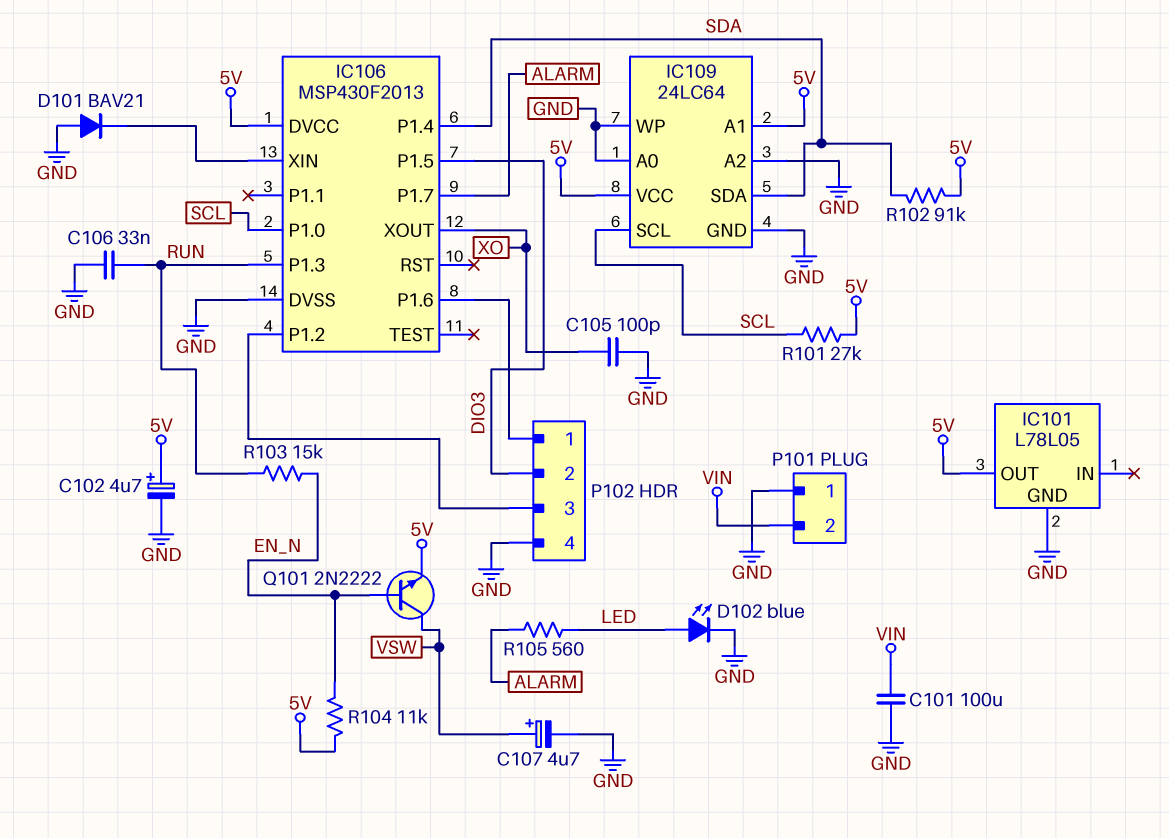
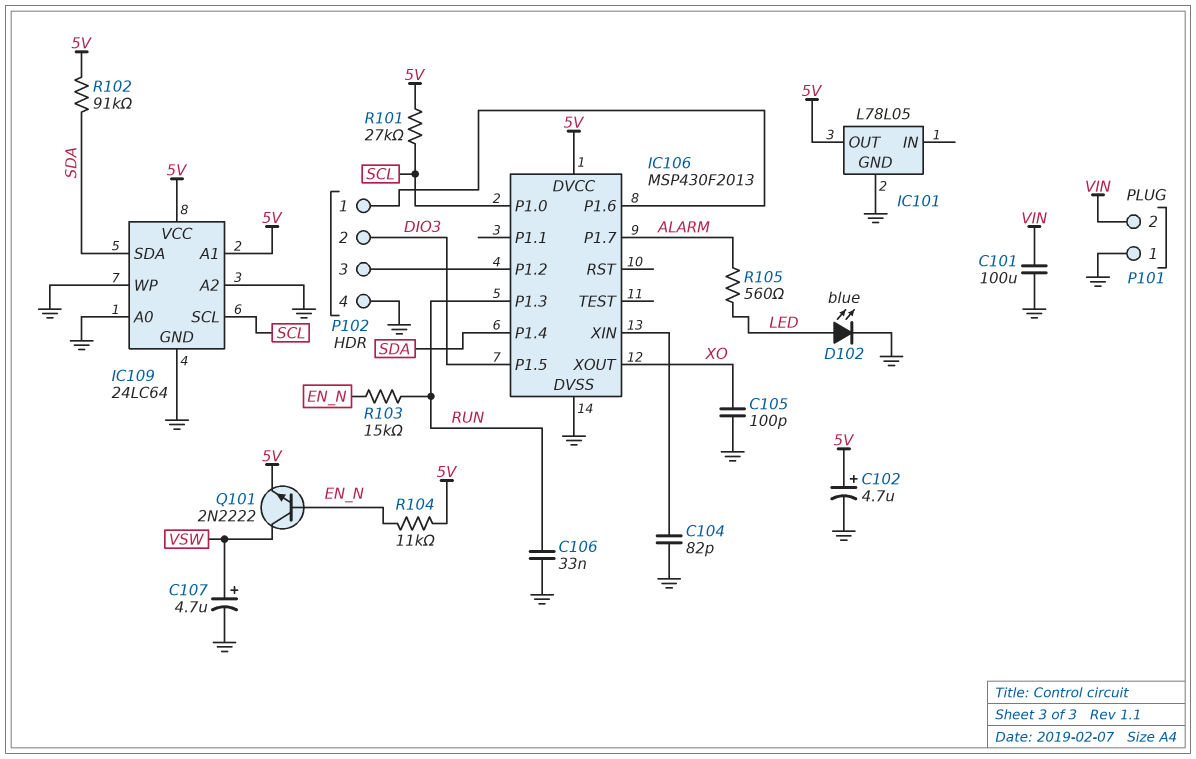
C104: none -> 82pF (GND, IC106/XIN)
D101: diode BAV21 (A GND, K IC106/XIN) -> none

